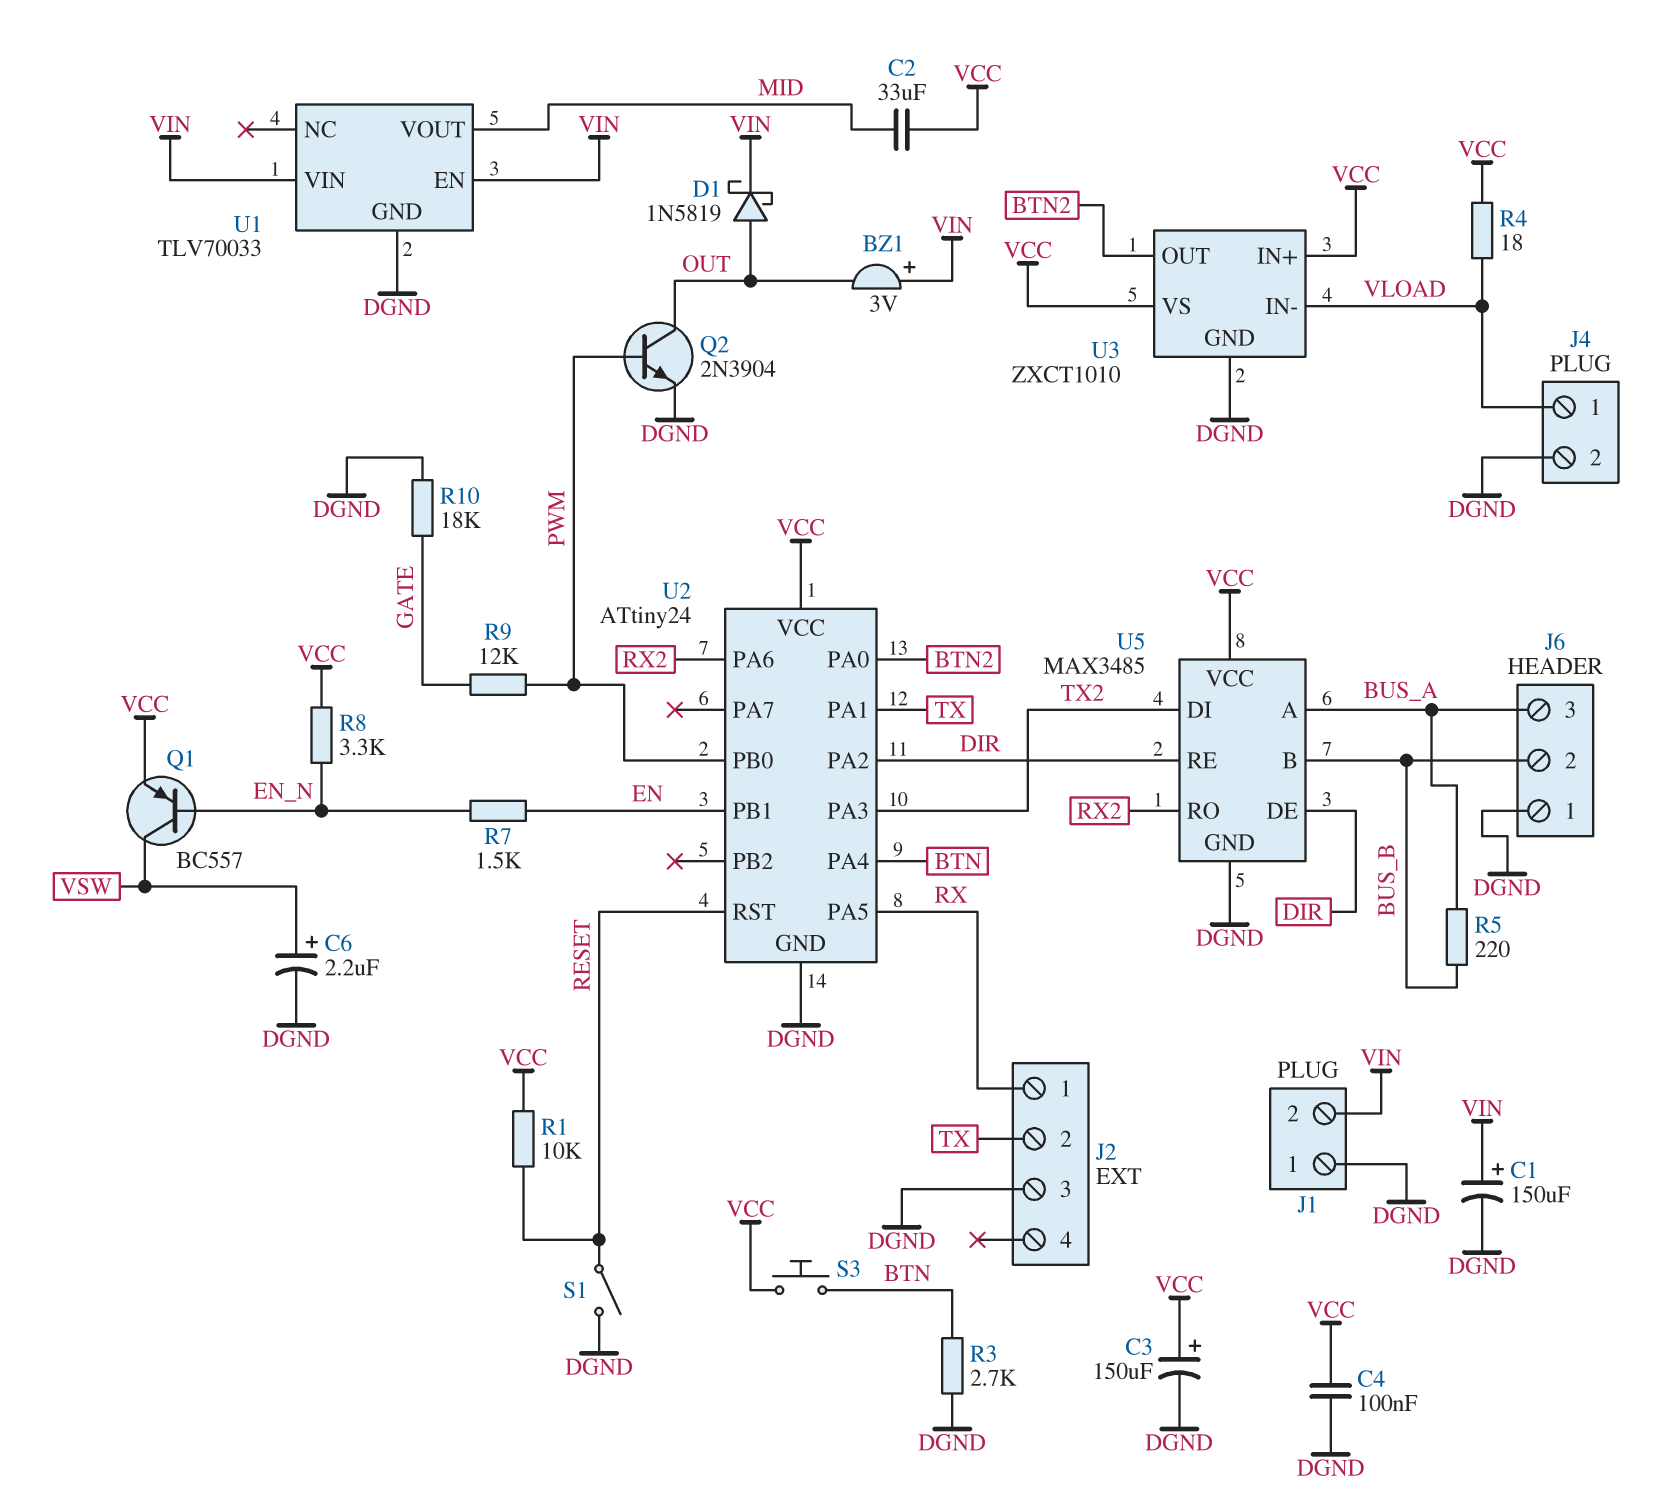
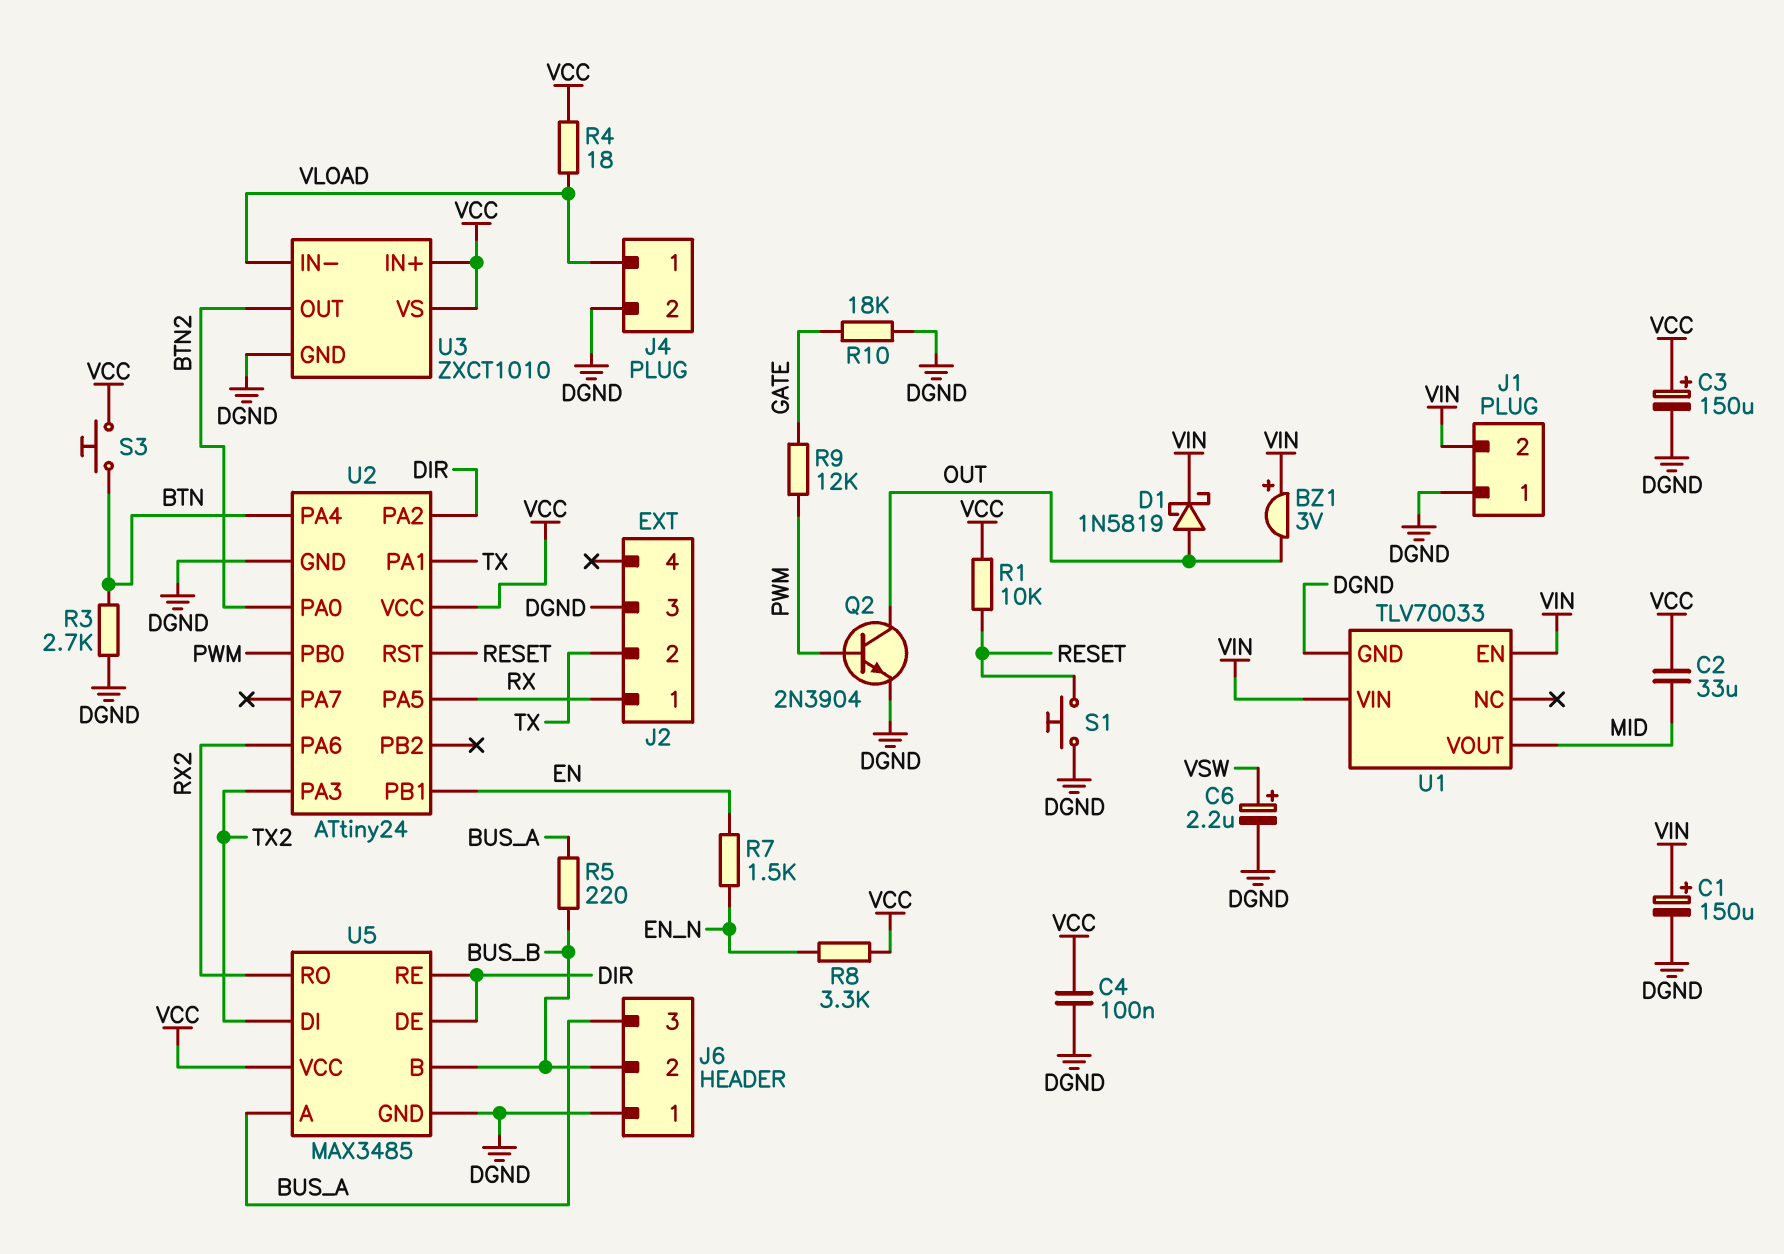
Q1: PNP BC557 (B EN_N, C VSW, E VCC) -> none
S1: switch (DGND, RESET) -> button (DGND, RESET)

